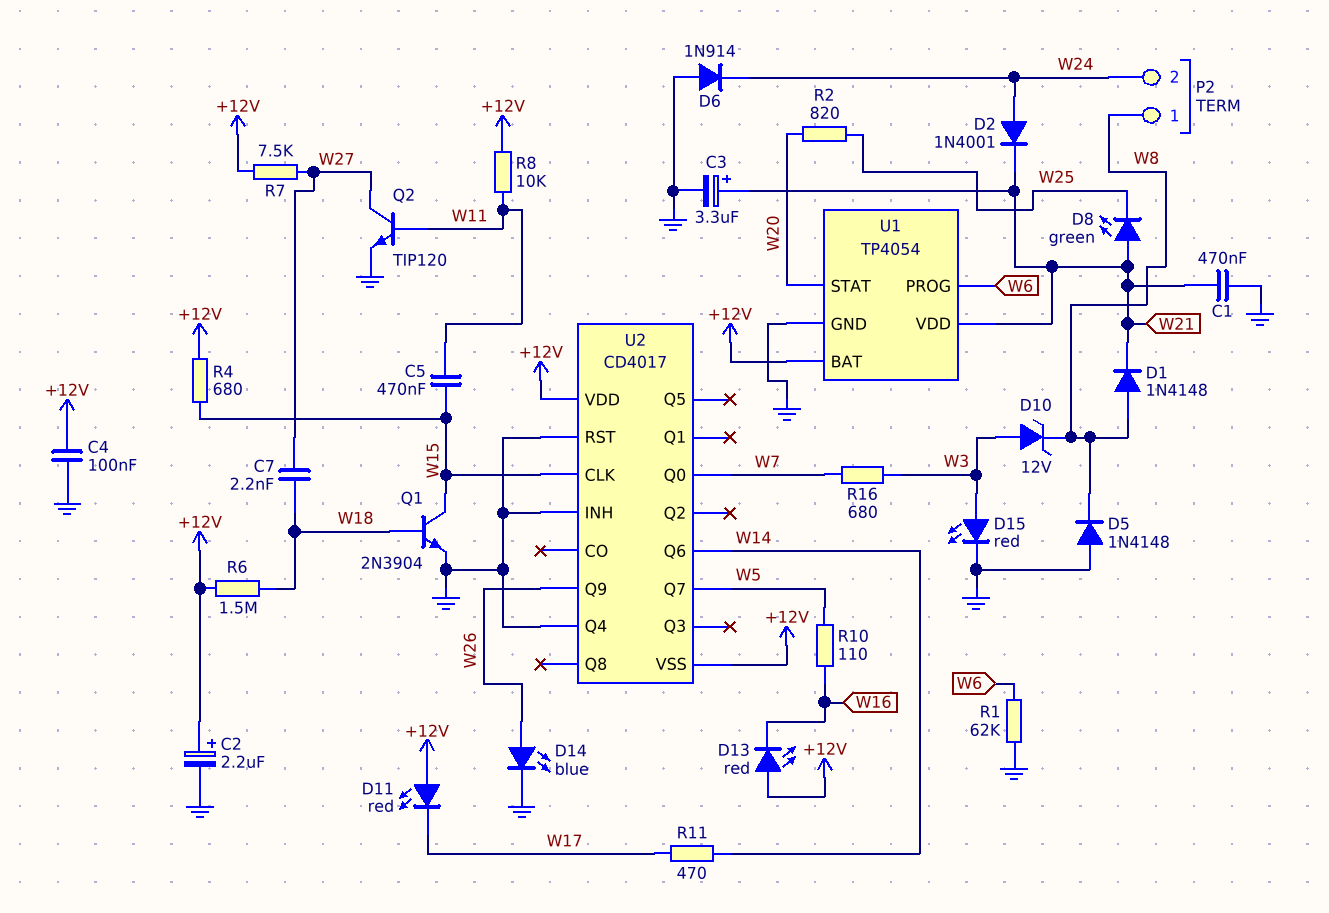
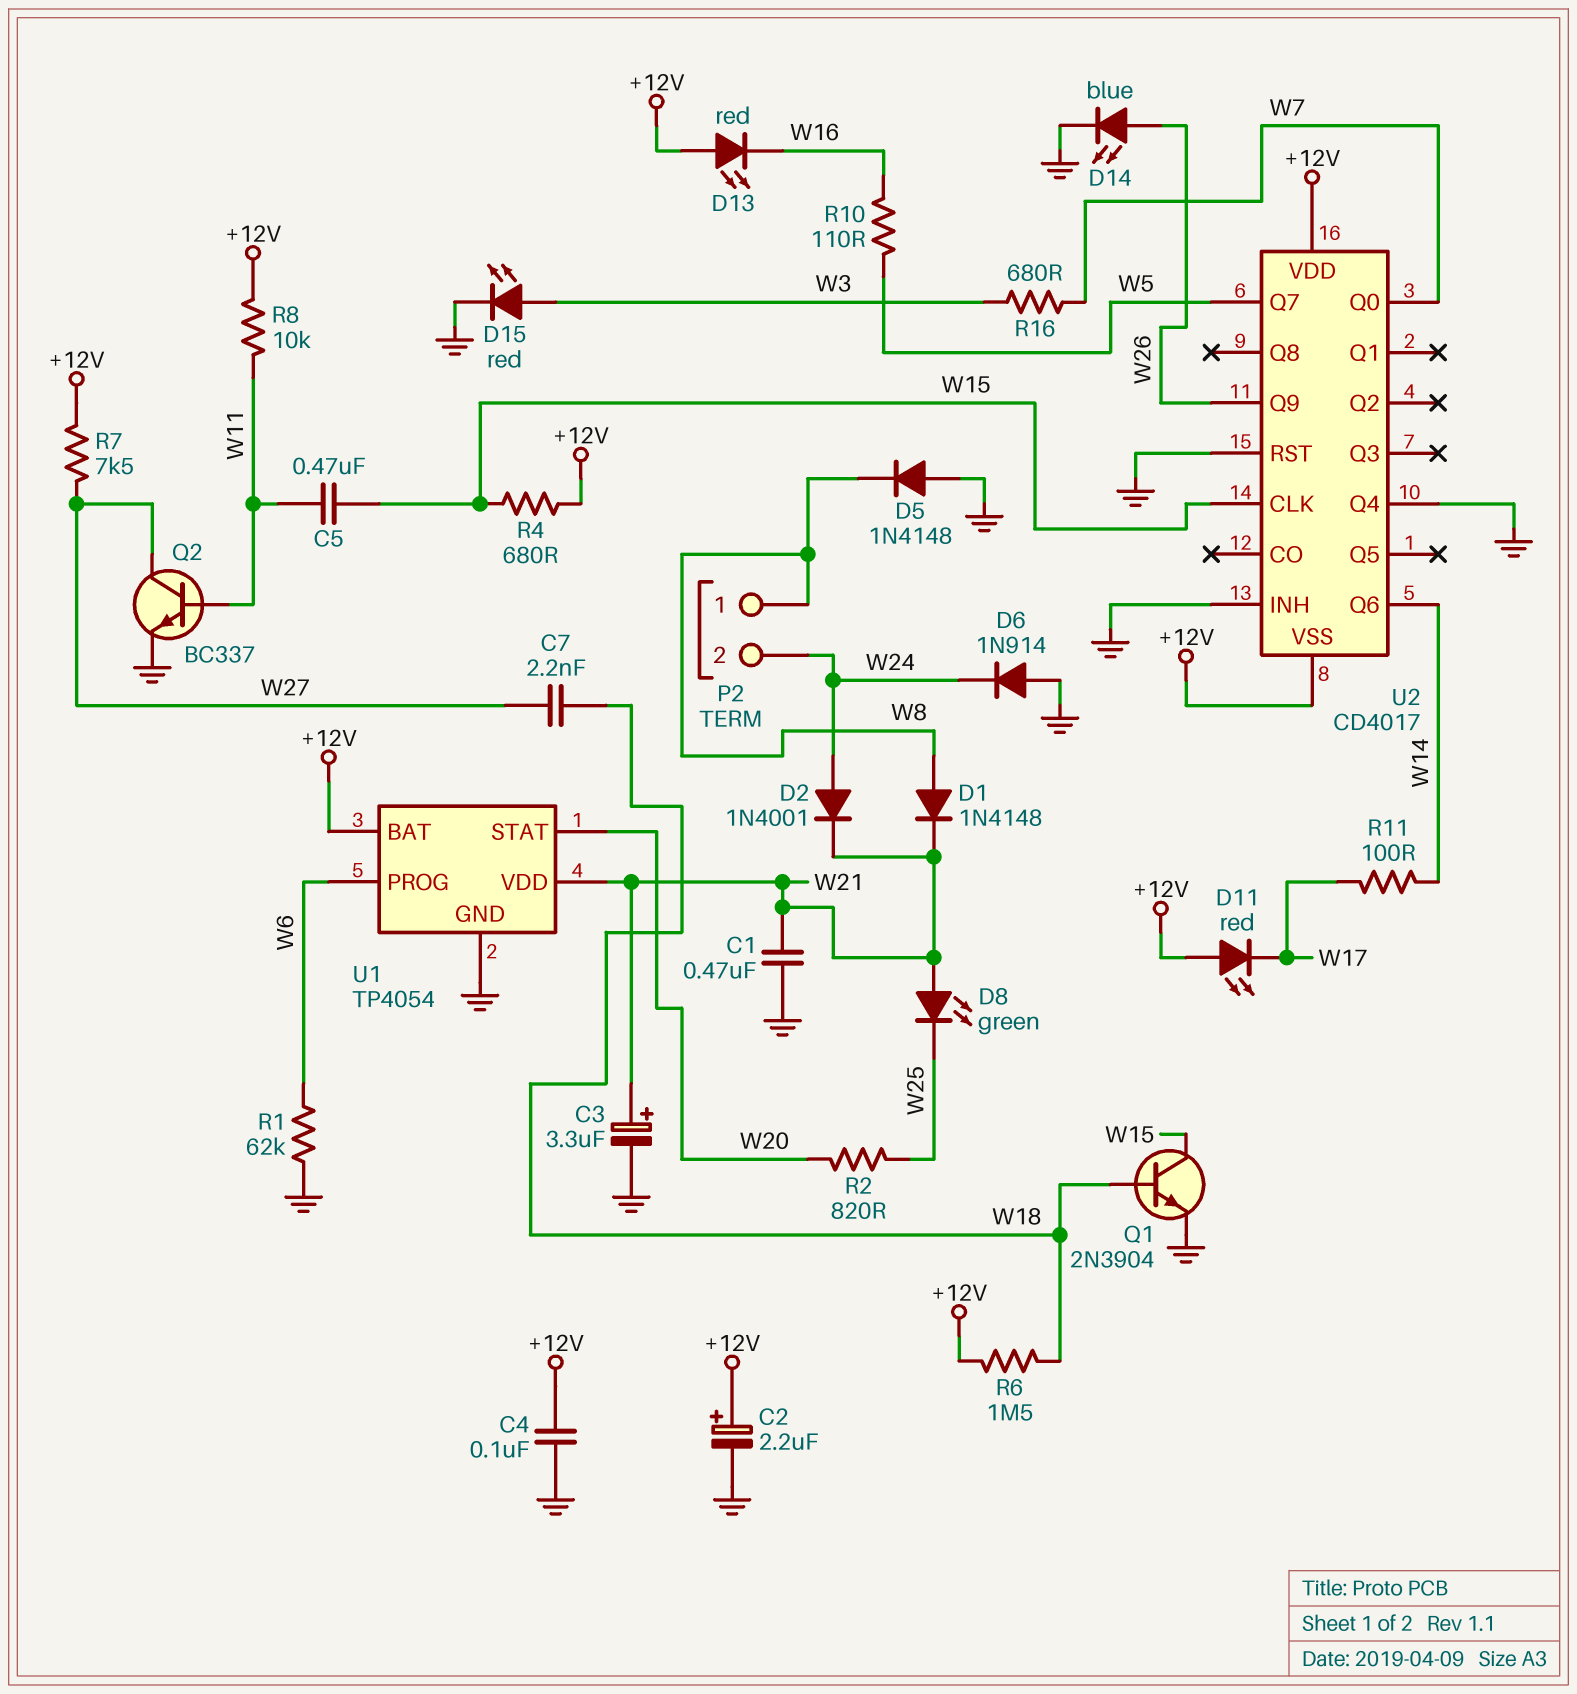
D10: zener 12V (A W3, K W8) -> none
Q2: NPN TIP120 (B W11, C W27, E GND) -> NPN BC337 (B W11, C W27, E GND)
R11: 470 (W14, W17) -> 100 (W14, W17)

